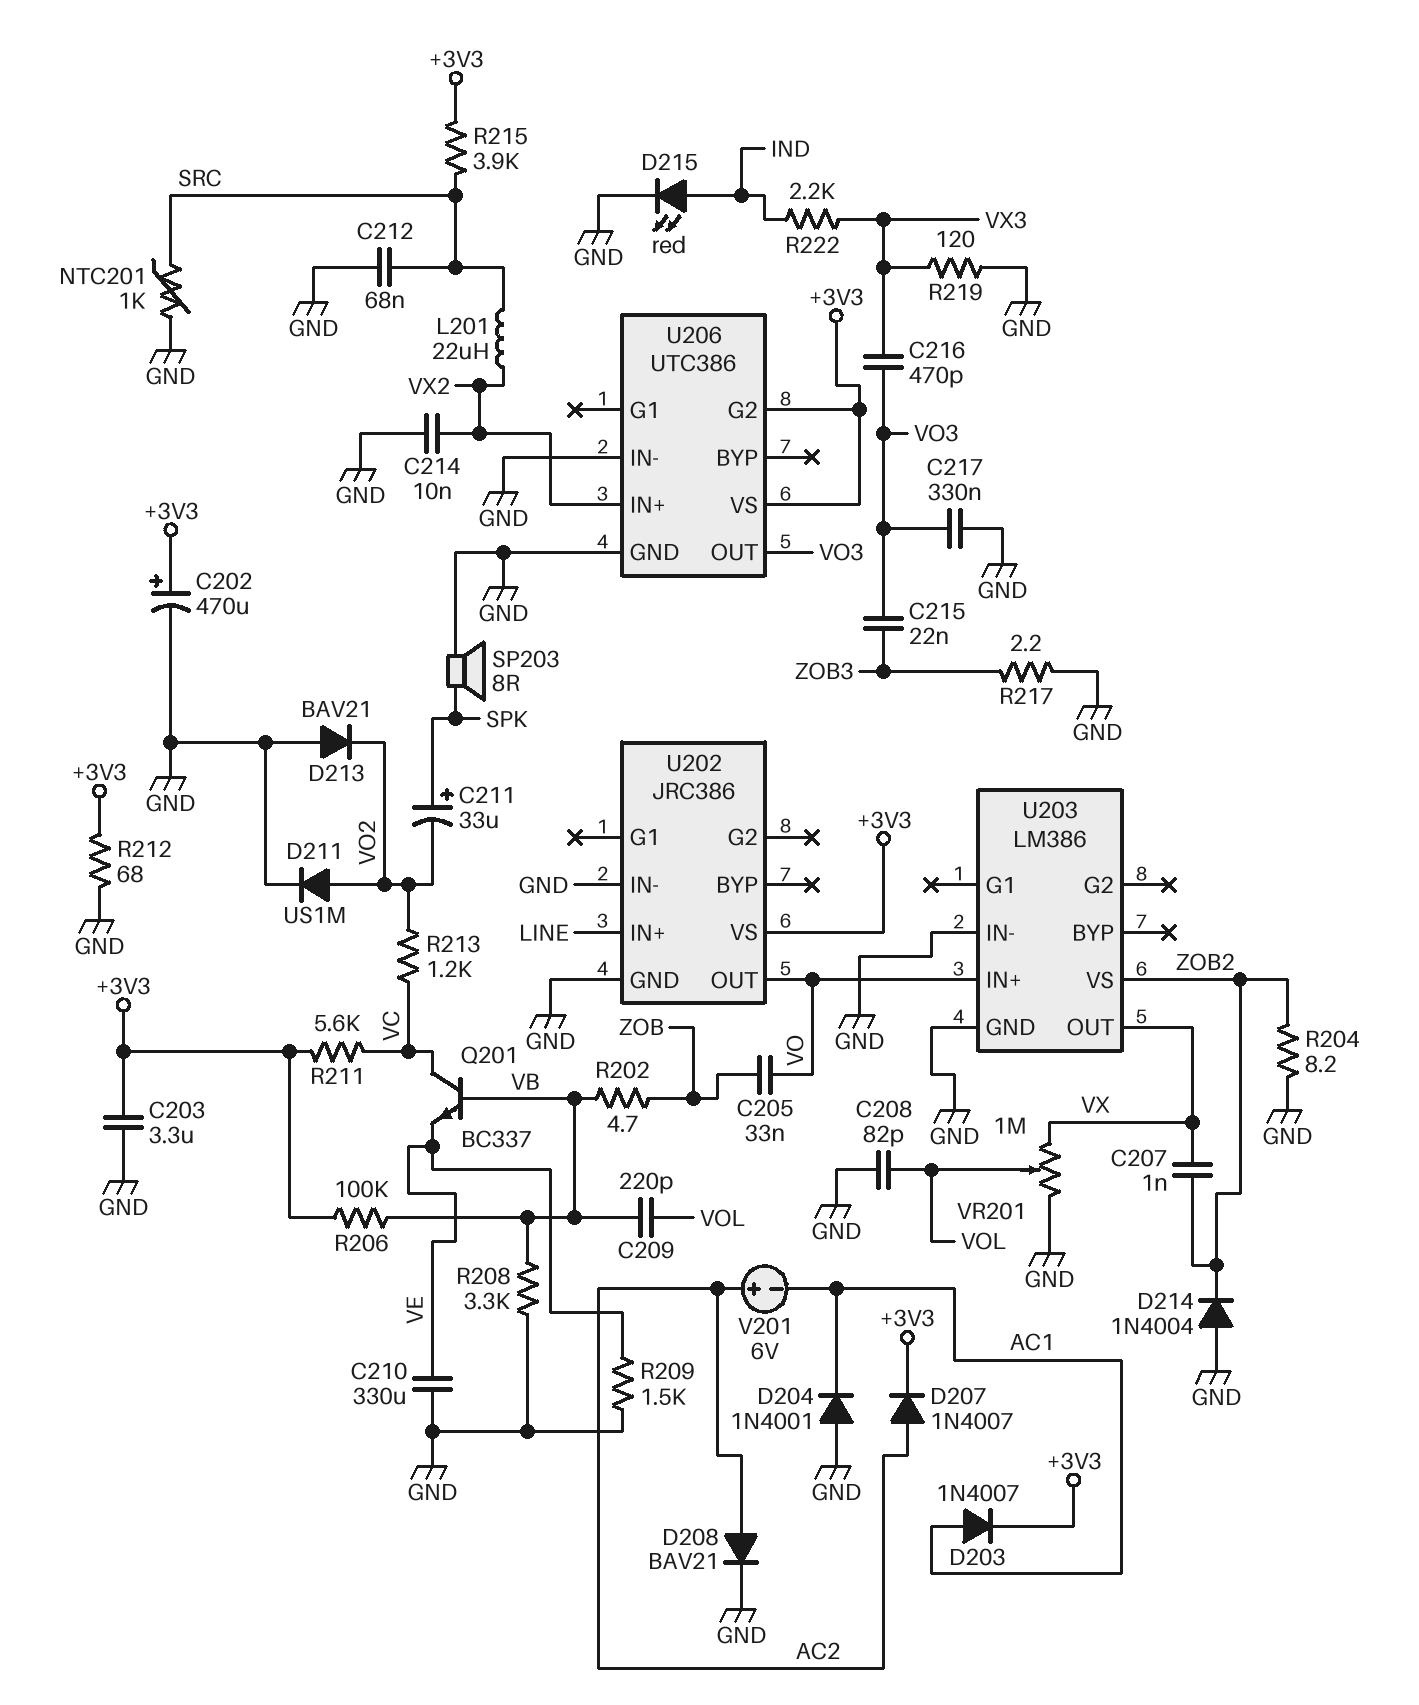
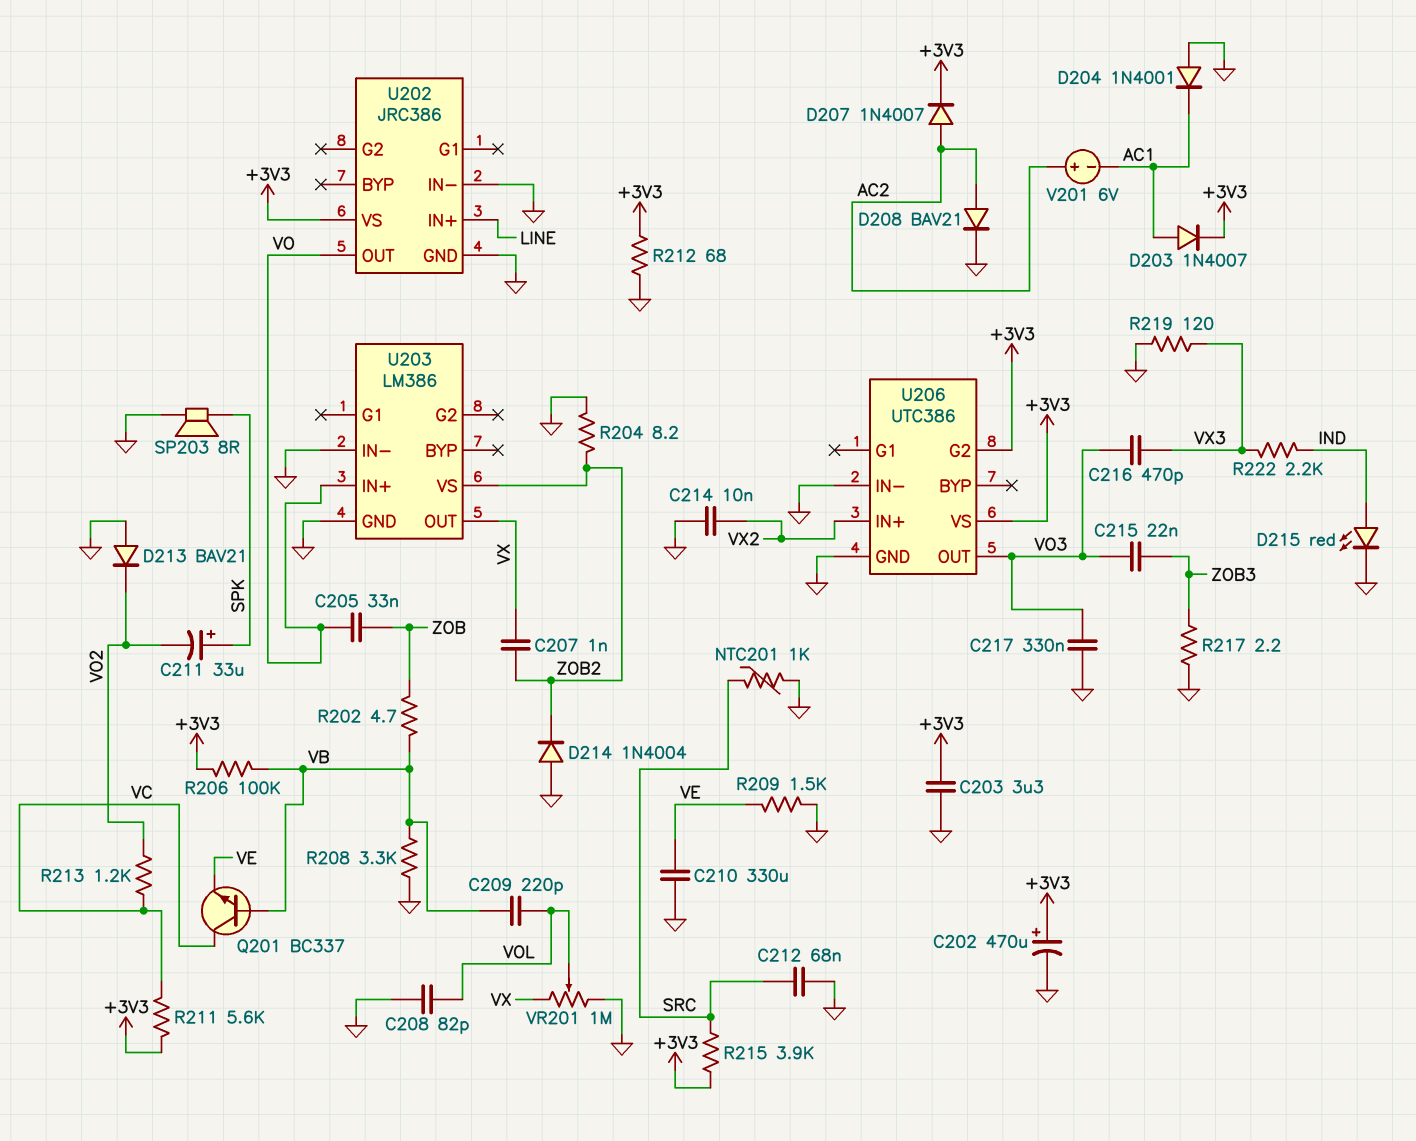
D211: diode US1M (A VO2, K GND) -> none
L201: 22uH (SRC, VX2) -> none

